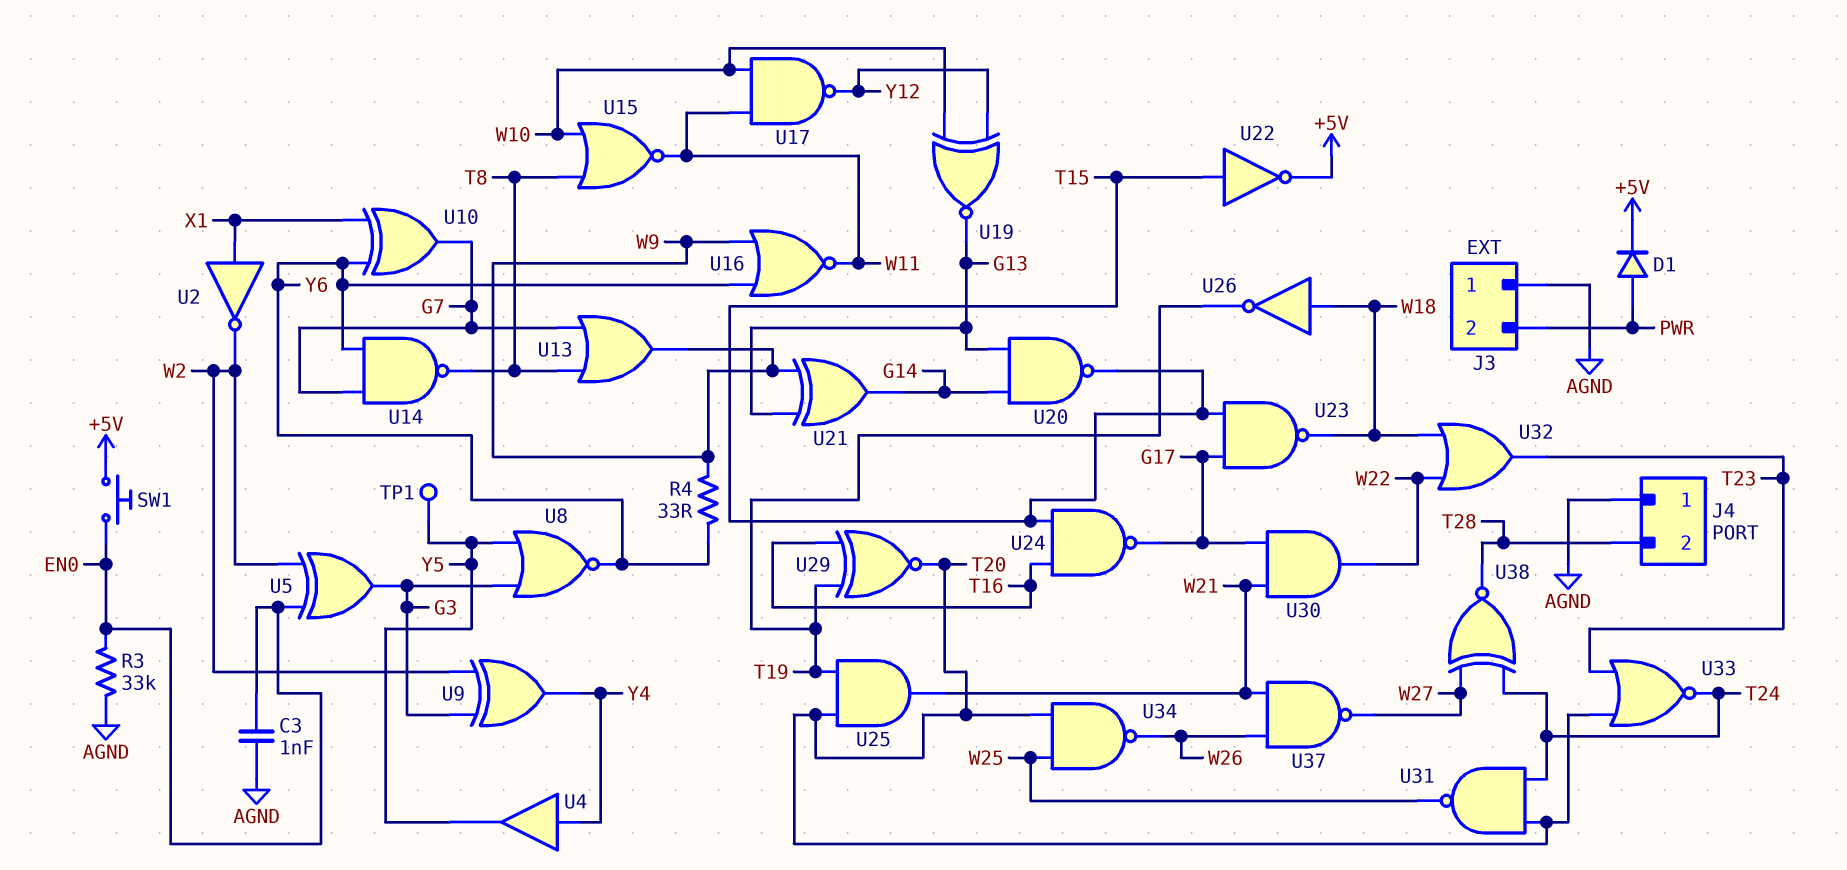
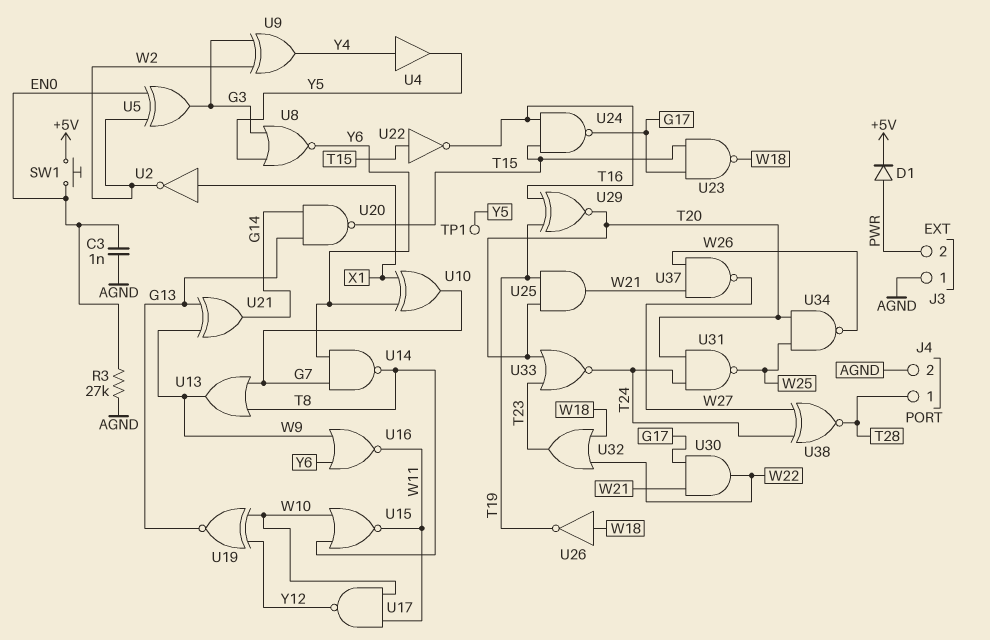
J4 pin 1: AGND -> T28
J4 pin 2: T28 -> AGND
R3: 33k (AGND, EN0) -> 27k (AGND, EN0)
R4: 33 (W9, Y6) -> none
U22: NOT (in T15, out +5V) -> NOT (in T15, out T16)

